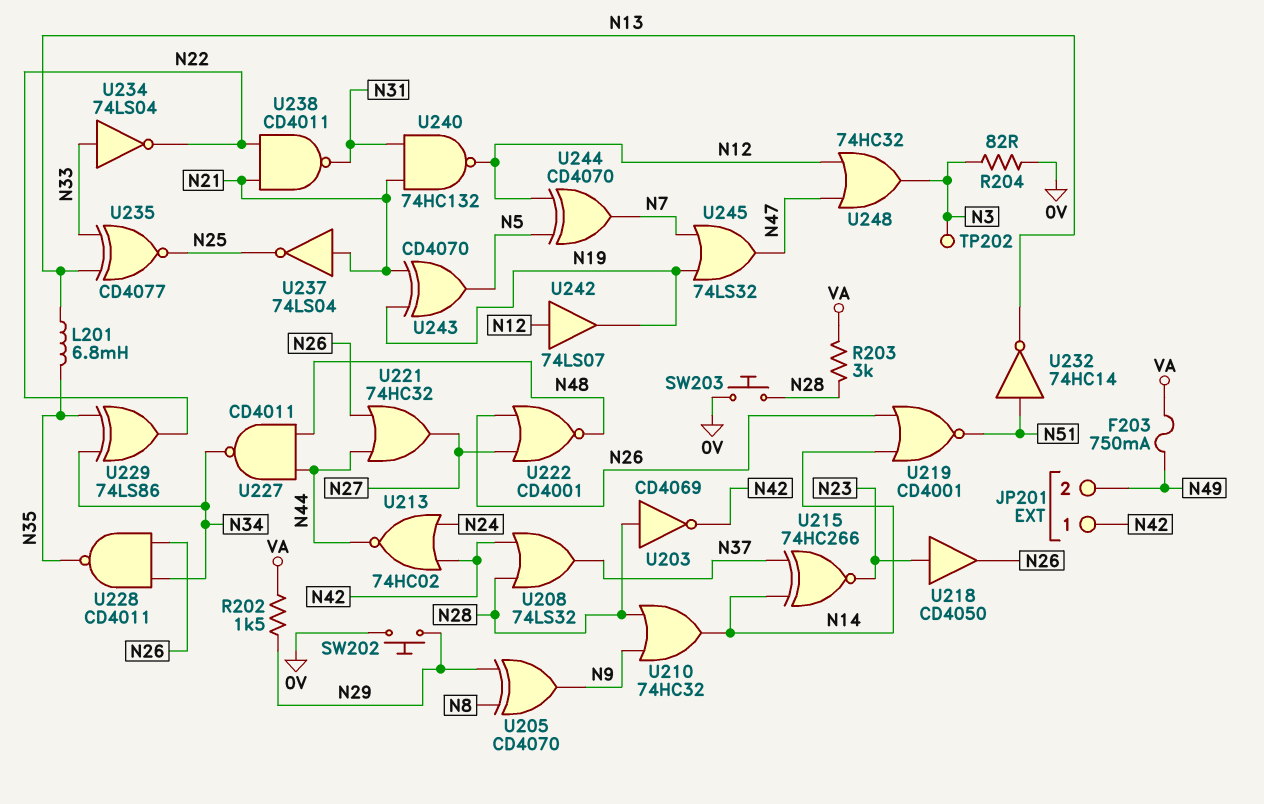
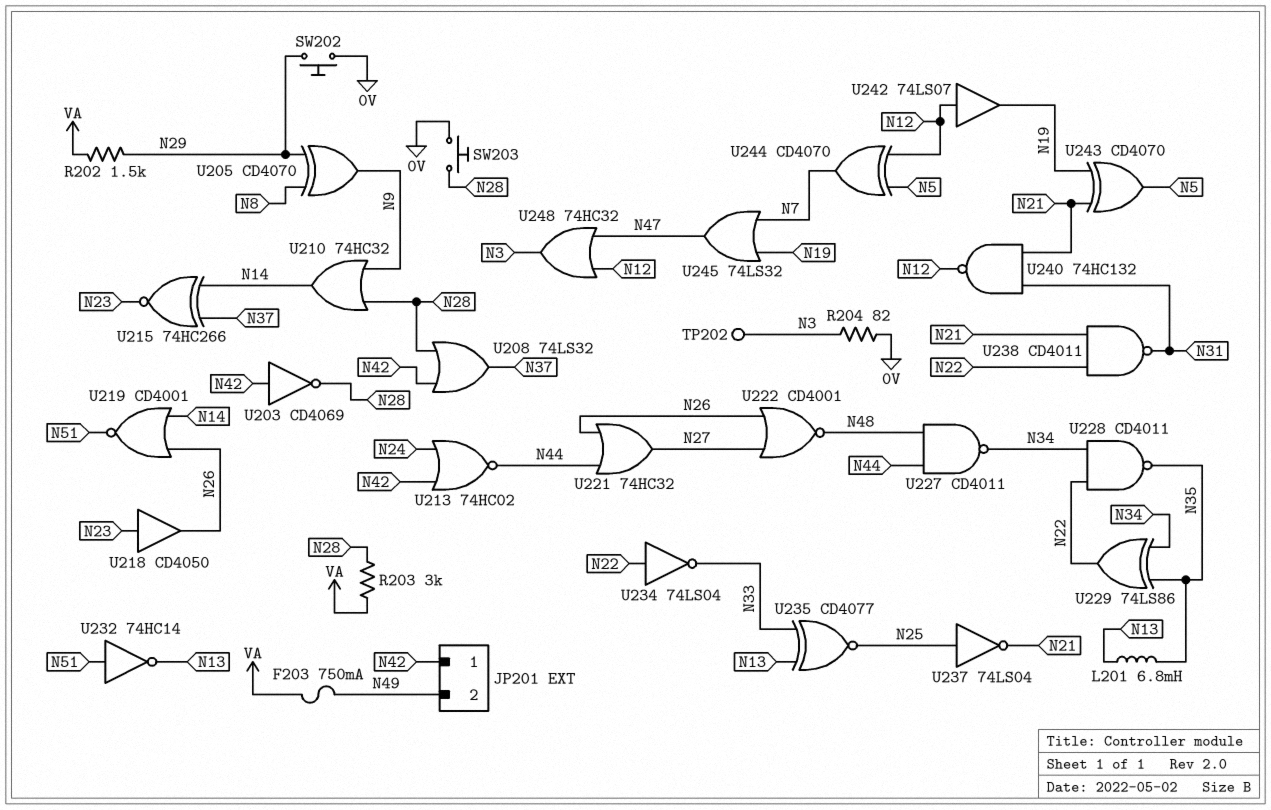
U203: NOT CD4069 (in N28, out N42) -> NOT CD4069 (in N42, out N28)
U228: NAND CD4011 (in N26, in N34, out N35) -> NAND CD4011 (in N22, in N34, out N35)
U234: NOT 74LS04 (in N33, out N22) -> NOT 74LS04 (in N22, out N33)
U237: NOT 74LS04 (in N21, out N25) -> NOT 74LS04 (in N25, out N21)

